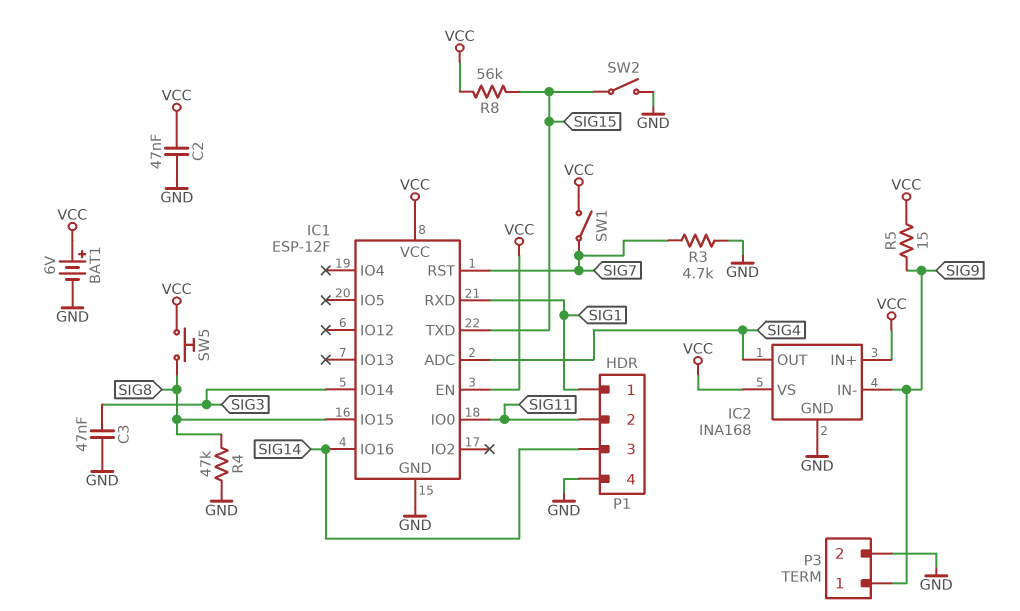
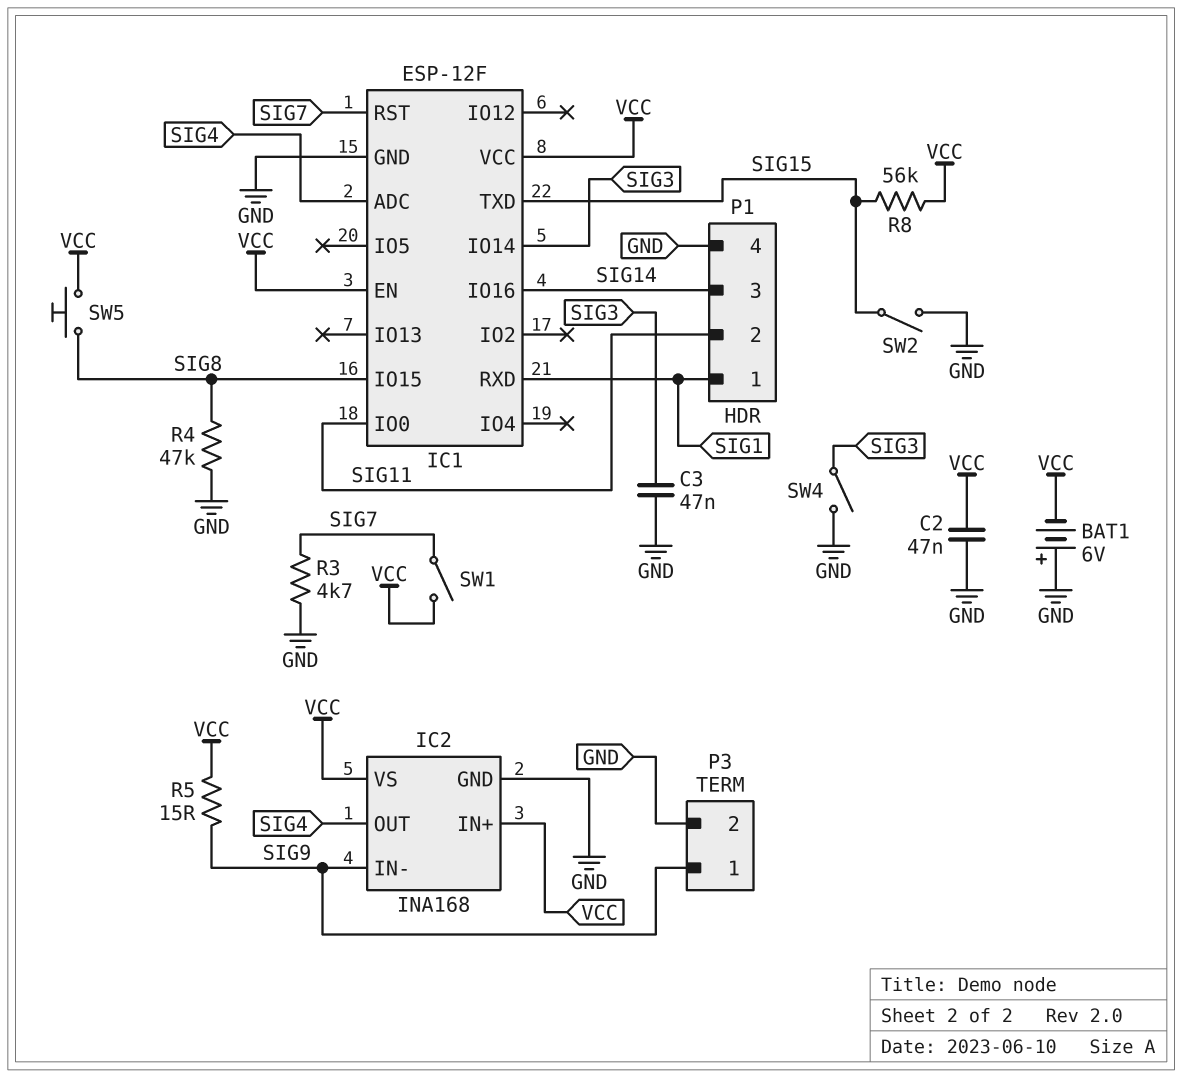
BAT1: 6V (plus VCC, minus GND) -> 6V (plus GND, minus VCC)
SW4: none -> switch (GND, SIG3)

